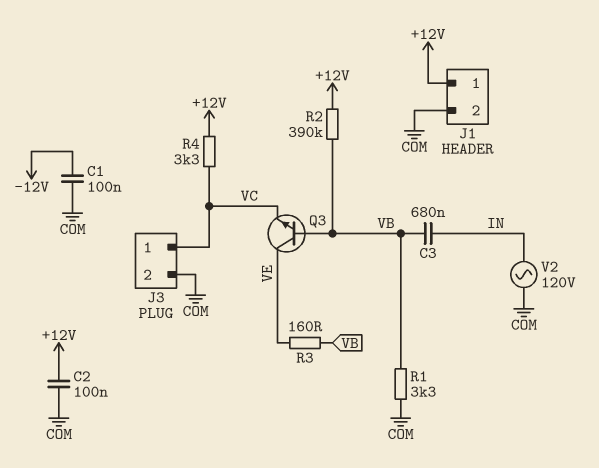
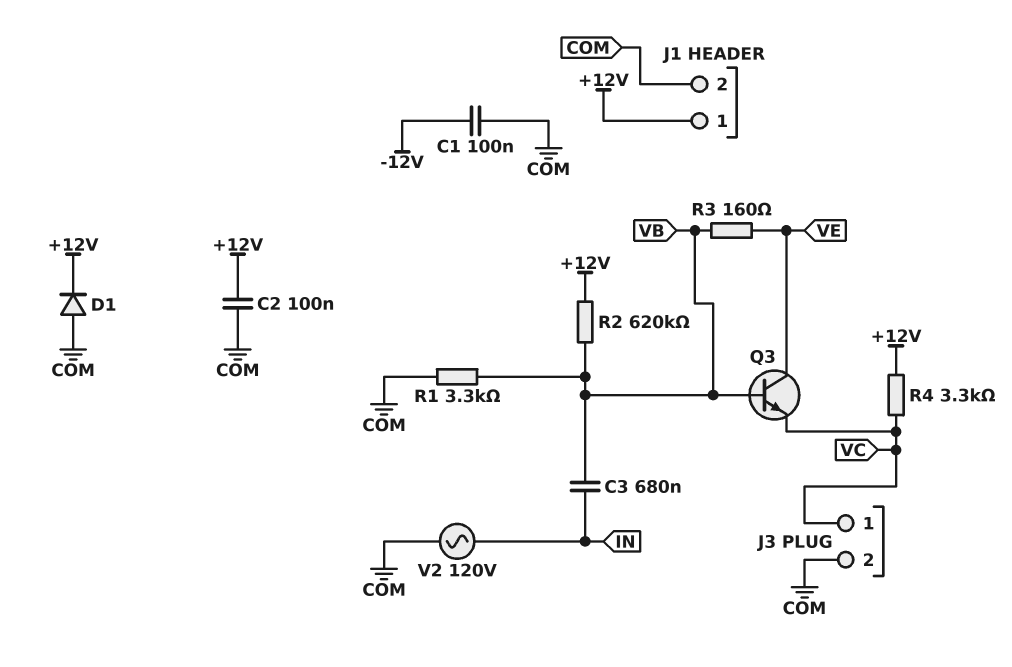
D1: none -> diode (A COM, K +12V)
R2: 390k (+12V, VB) -> 620k (+12V, VB)

